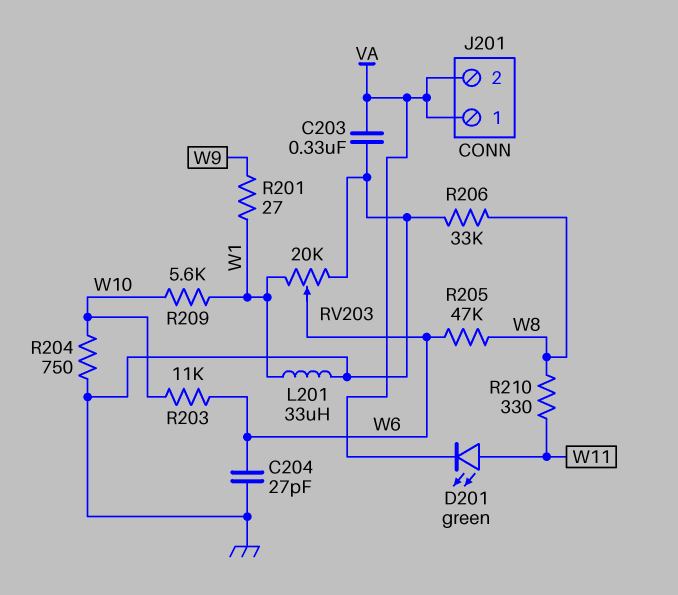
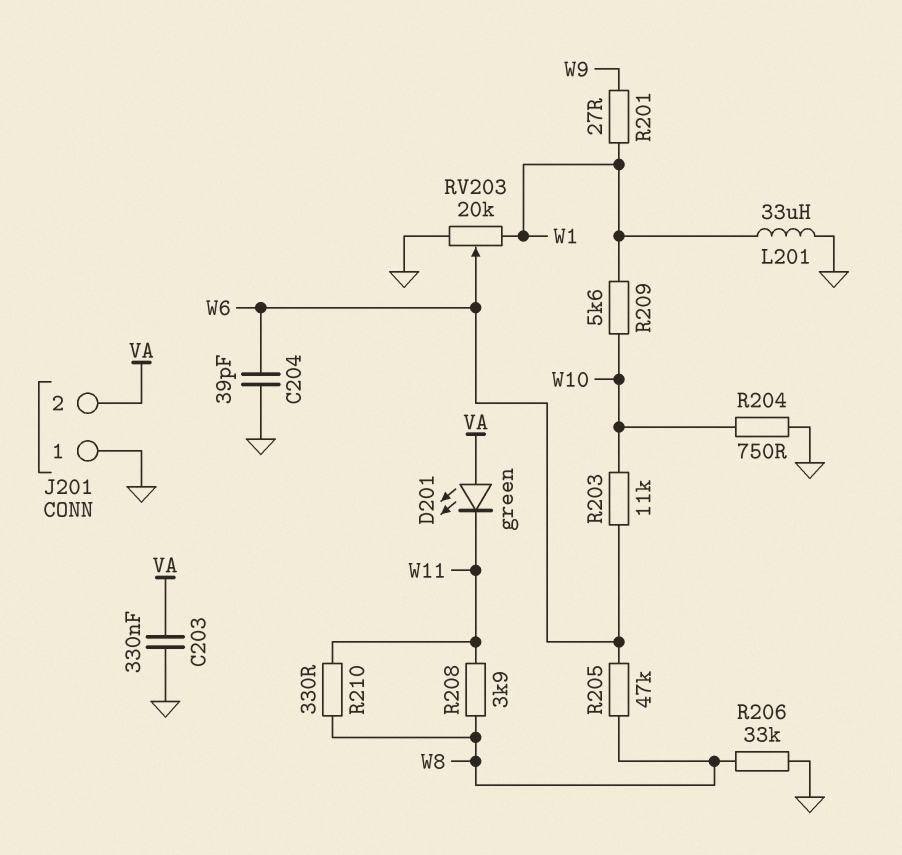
C204: 27pF (GND, W6) -> 39pF (GND, W6)
D201: LED green (A W11, K VA) -> LED green (A VA, K W11)
J201 pin 1: VA -> GND
R208: none -> 3.9k (W8, W11)

